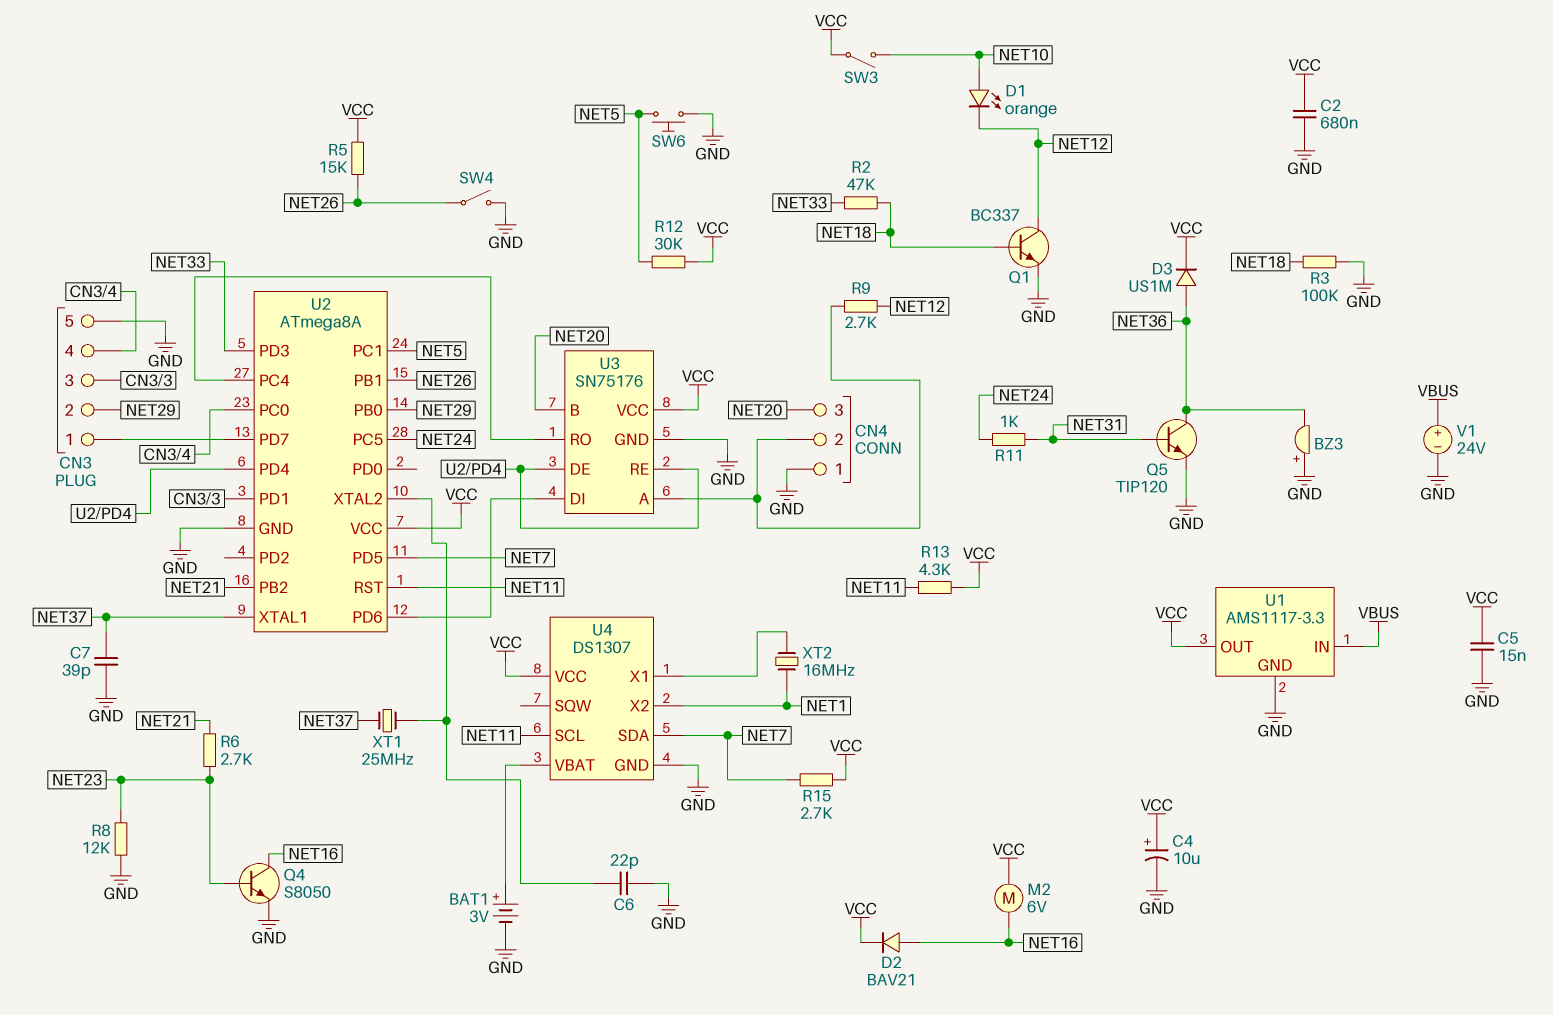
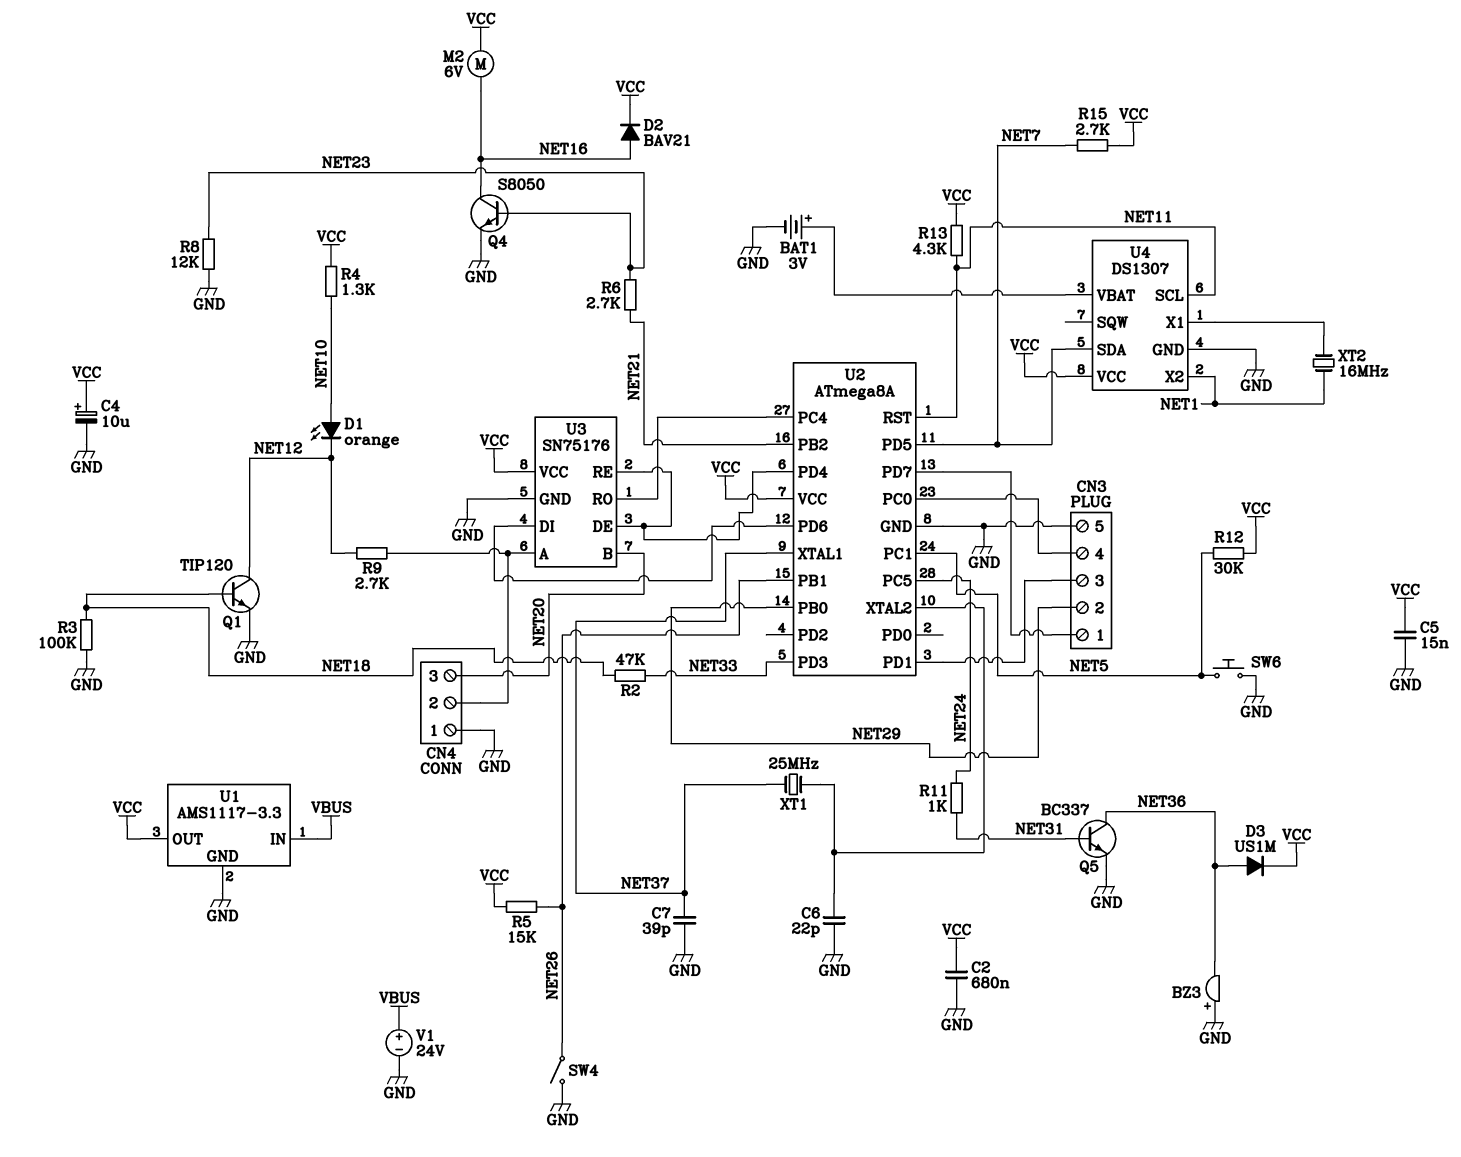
Q1: NPN BC337 (B NET18, C NET12, E GND) -> NPN TIP120 (B NET18, C NET12, E GND)
Q5: NPN TIP120 (B NET31, C NET36, E GND) -> NPN BC337 (B NET31, C NET36, E GND)
R4: none -> 1.3k (NET10, VCC)
SW3: switch (NET10, VCC) -> none

